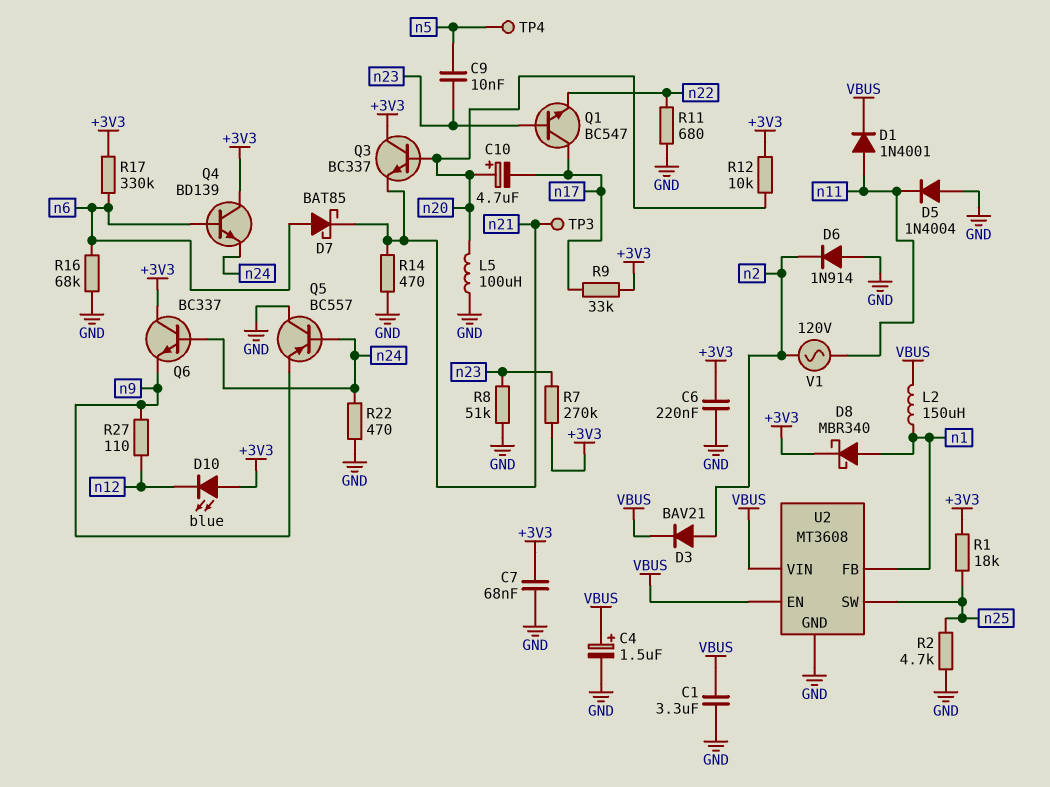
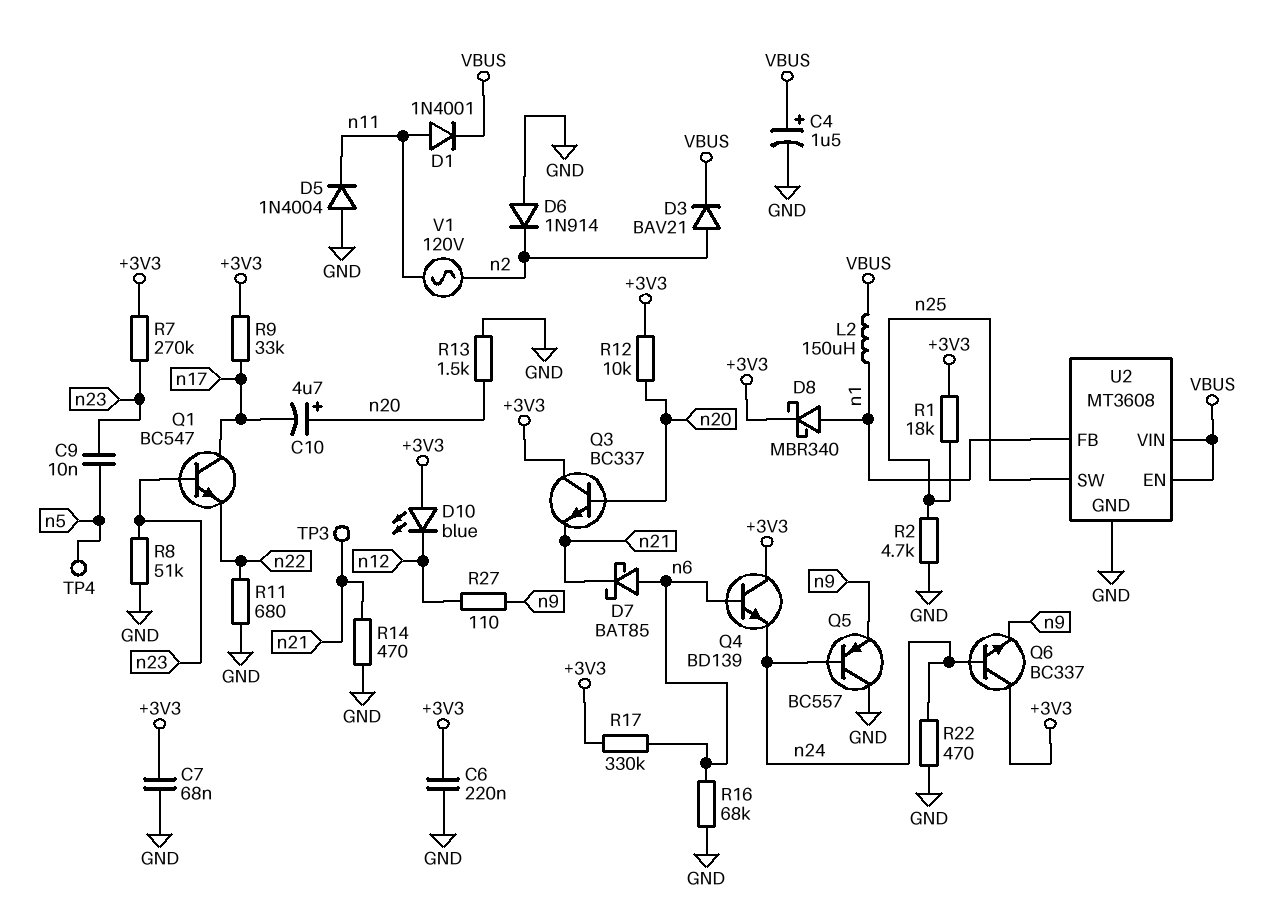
C1: 3.3uF (GND, VBUS) -> none
L5: 100uH (GND, n20) -> none
R13: none -> 1.5k (GND, n20)

